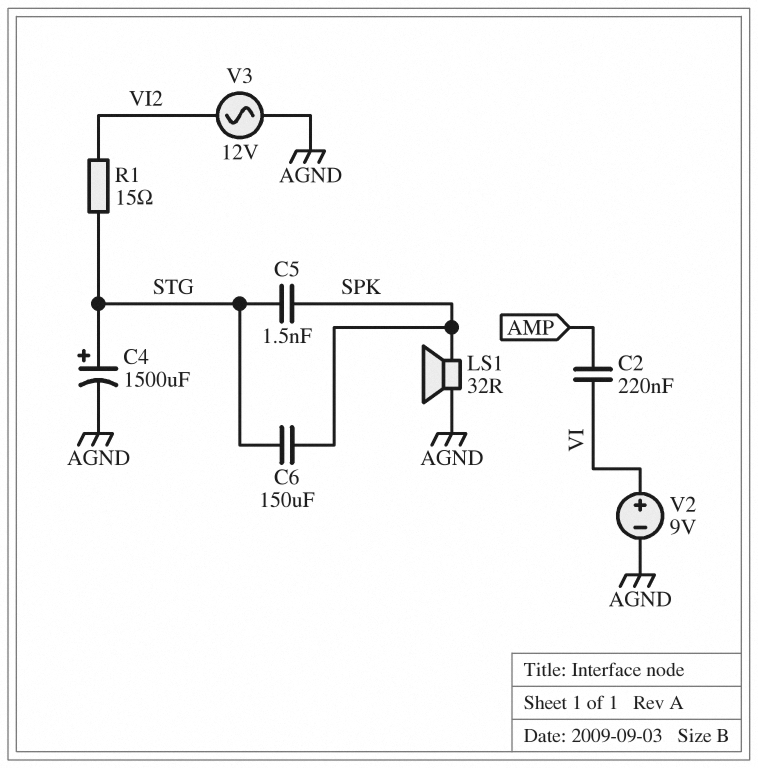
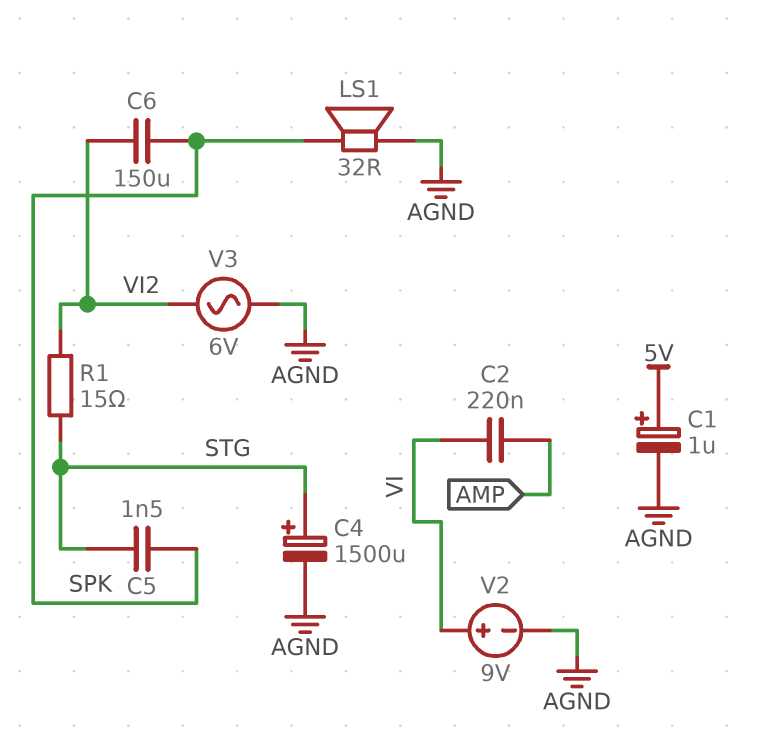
C1: none -> 1uF (plus 5V, minus AGND)
C6: 150uF (SPK, STG) -> 150uF (SPK, VI2)
V3: AC 12V (AGND, VI2) -> AC 6V (AGND, VI2)

